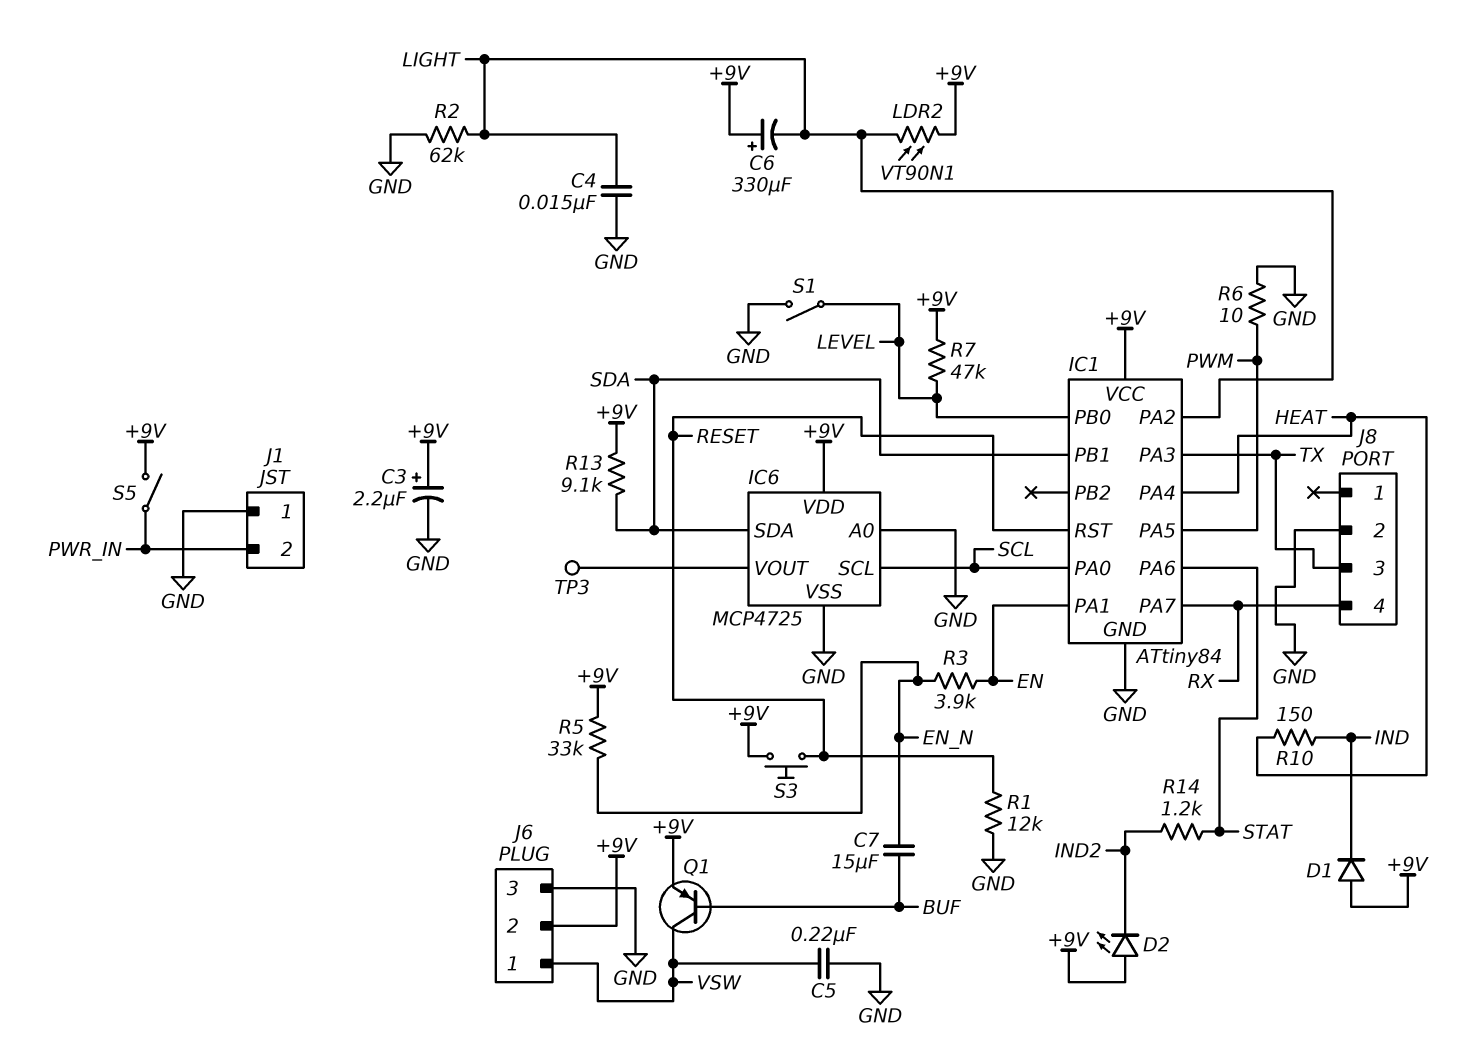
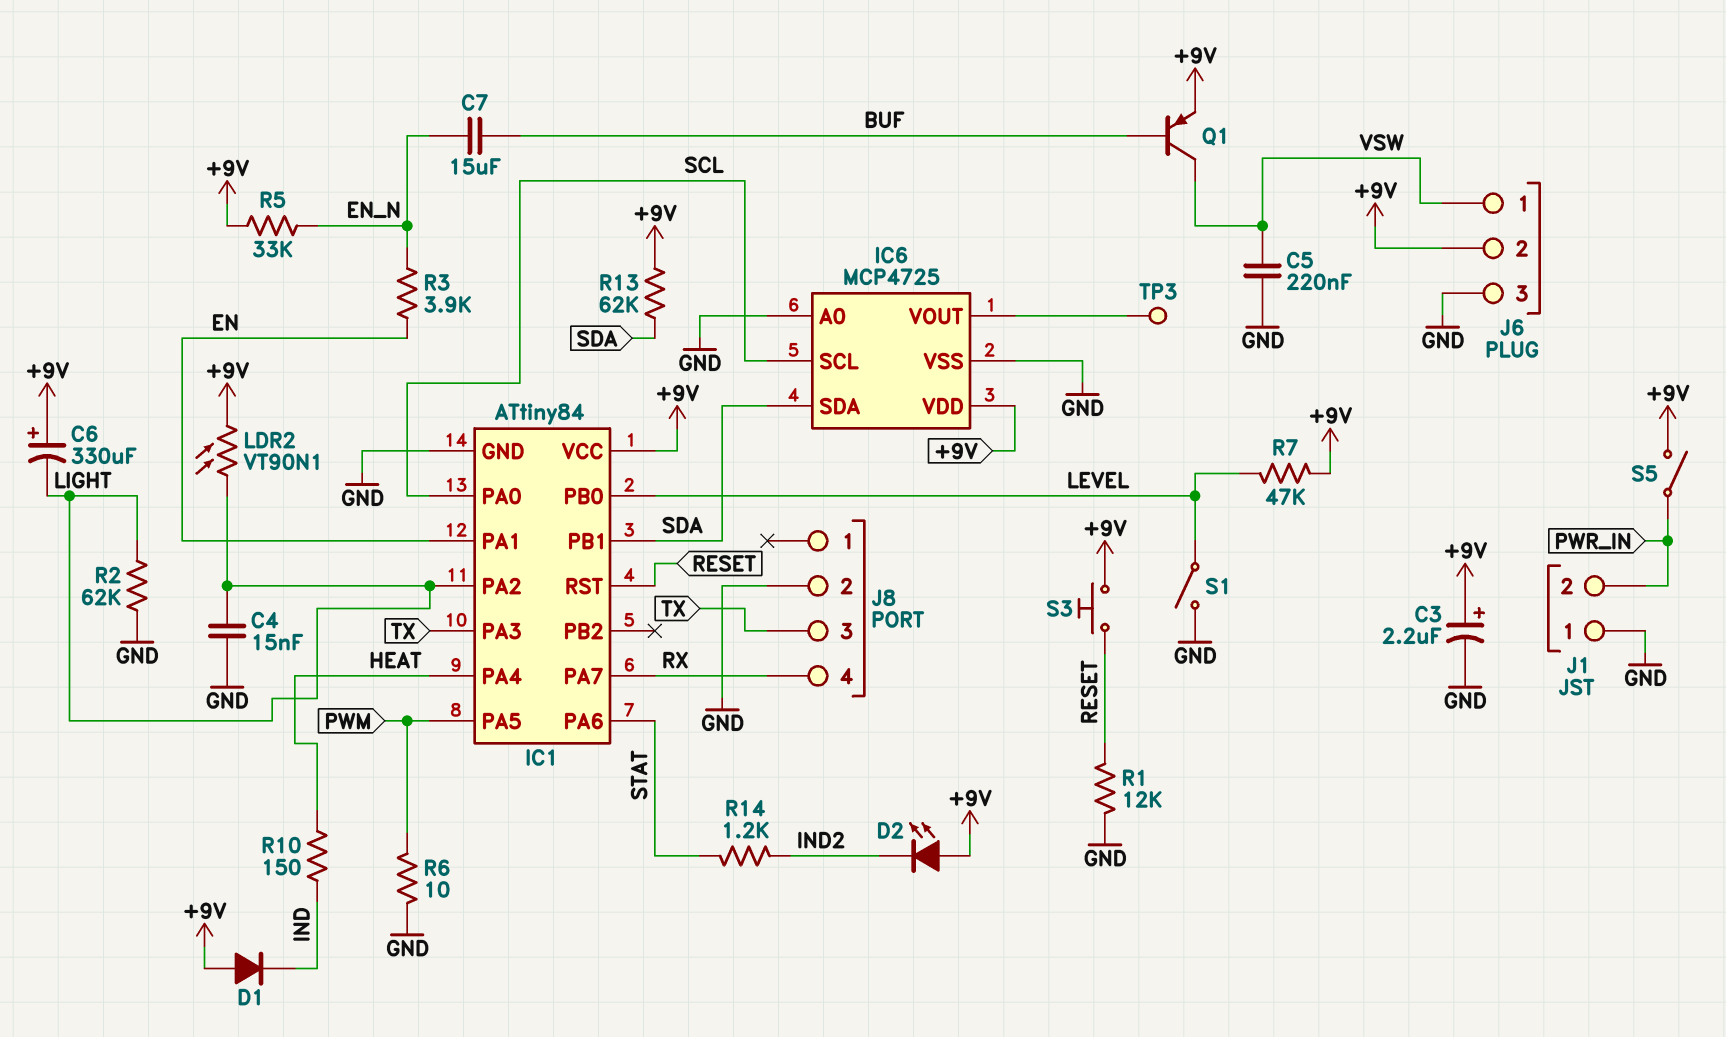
R13: 9.1k (+9V, SDA) -> 62k (+9V, SDA)

